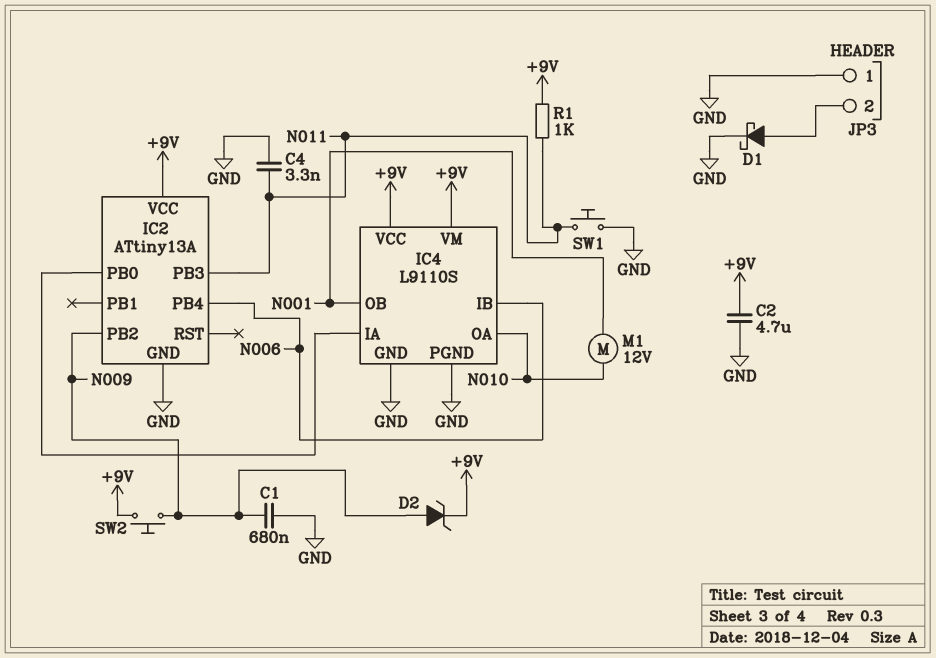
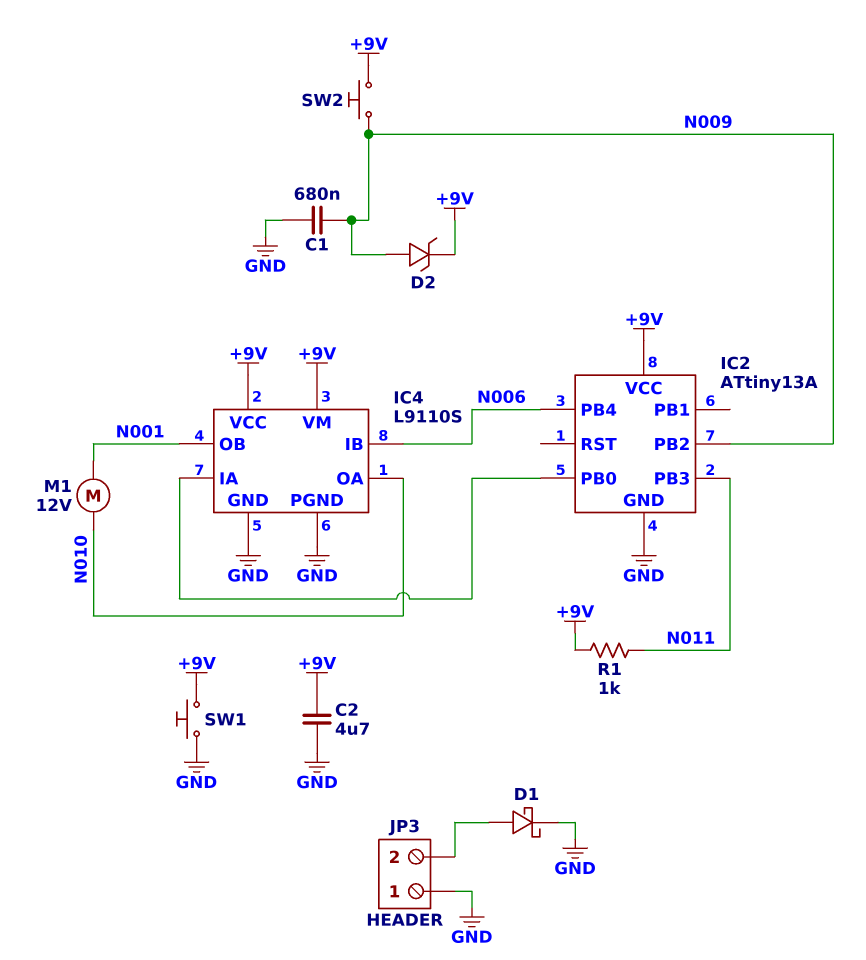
C4: 3.3nF (GND, N011) -> none
SW1: button (GND, N011) -> button (+9V, GND)

